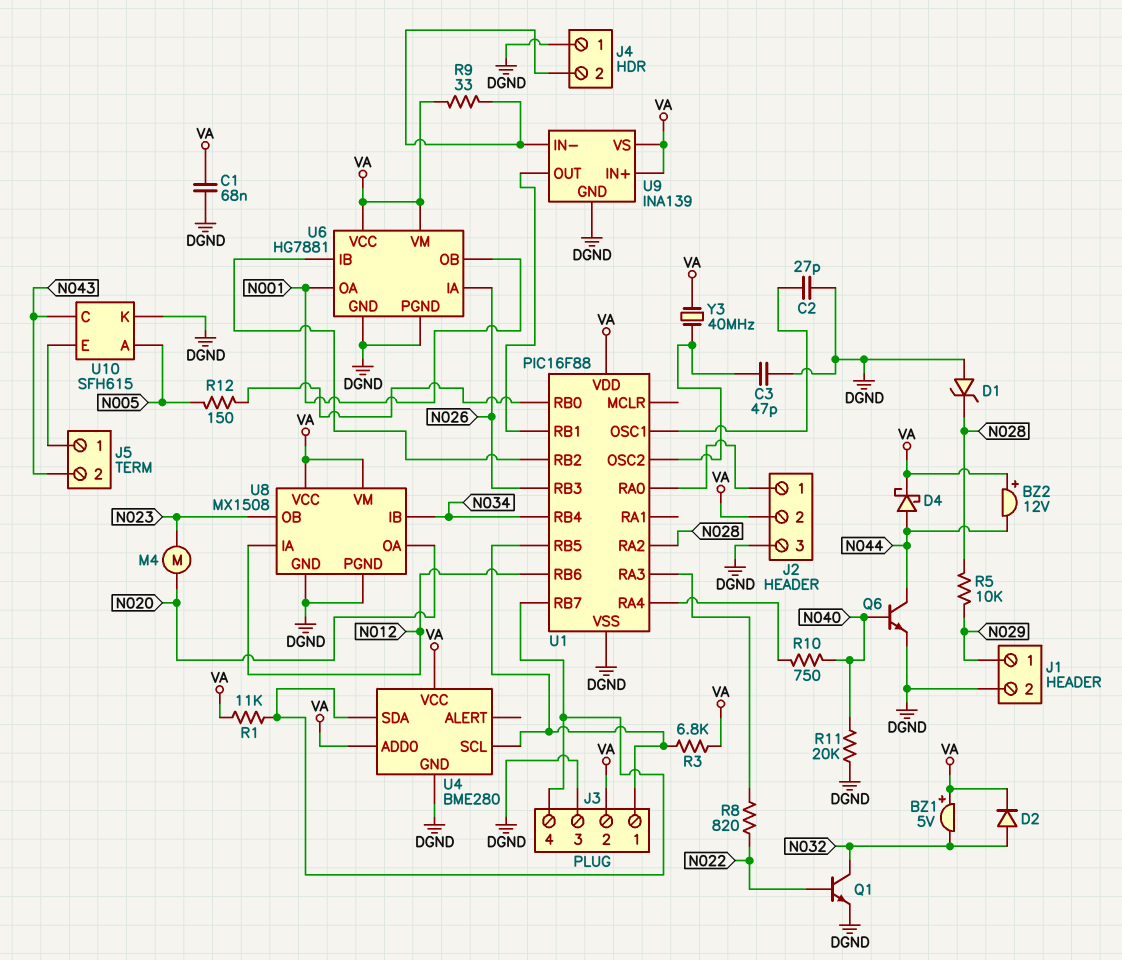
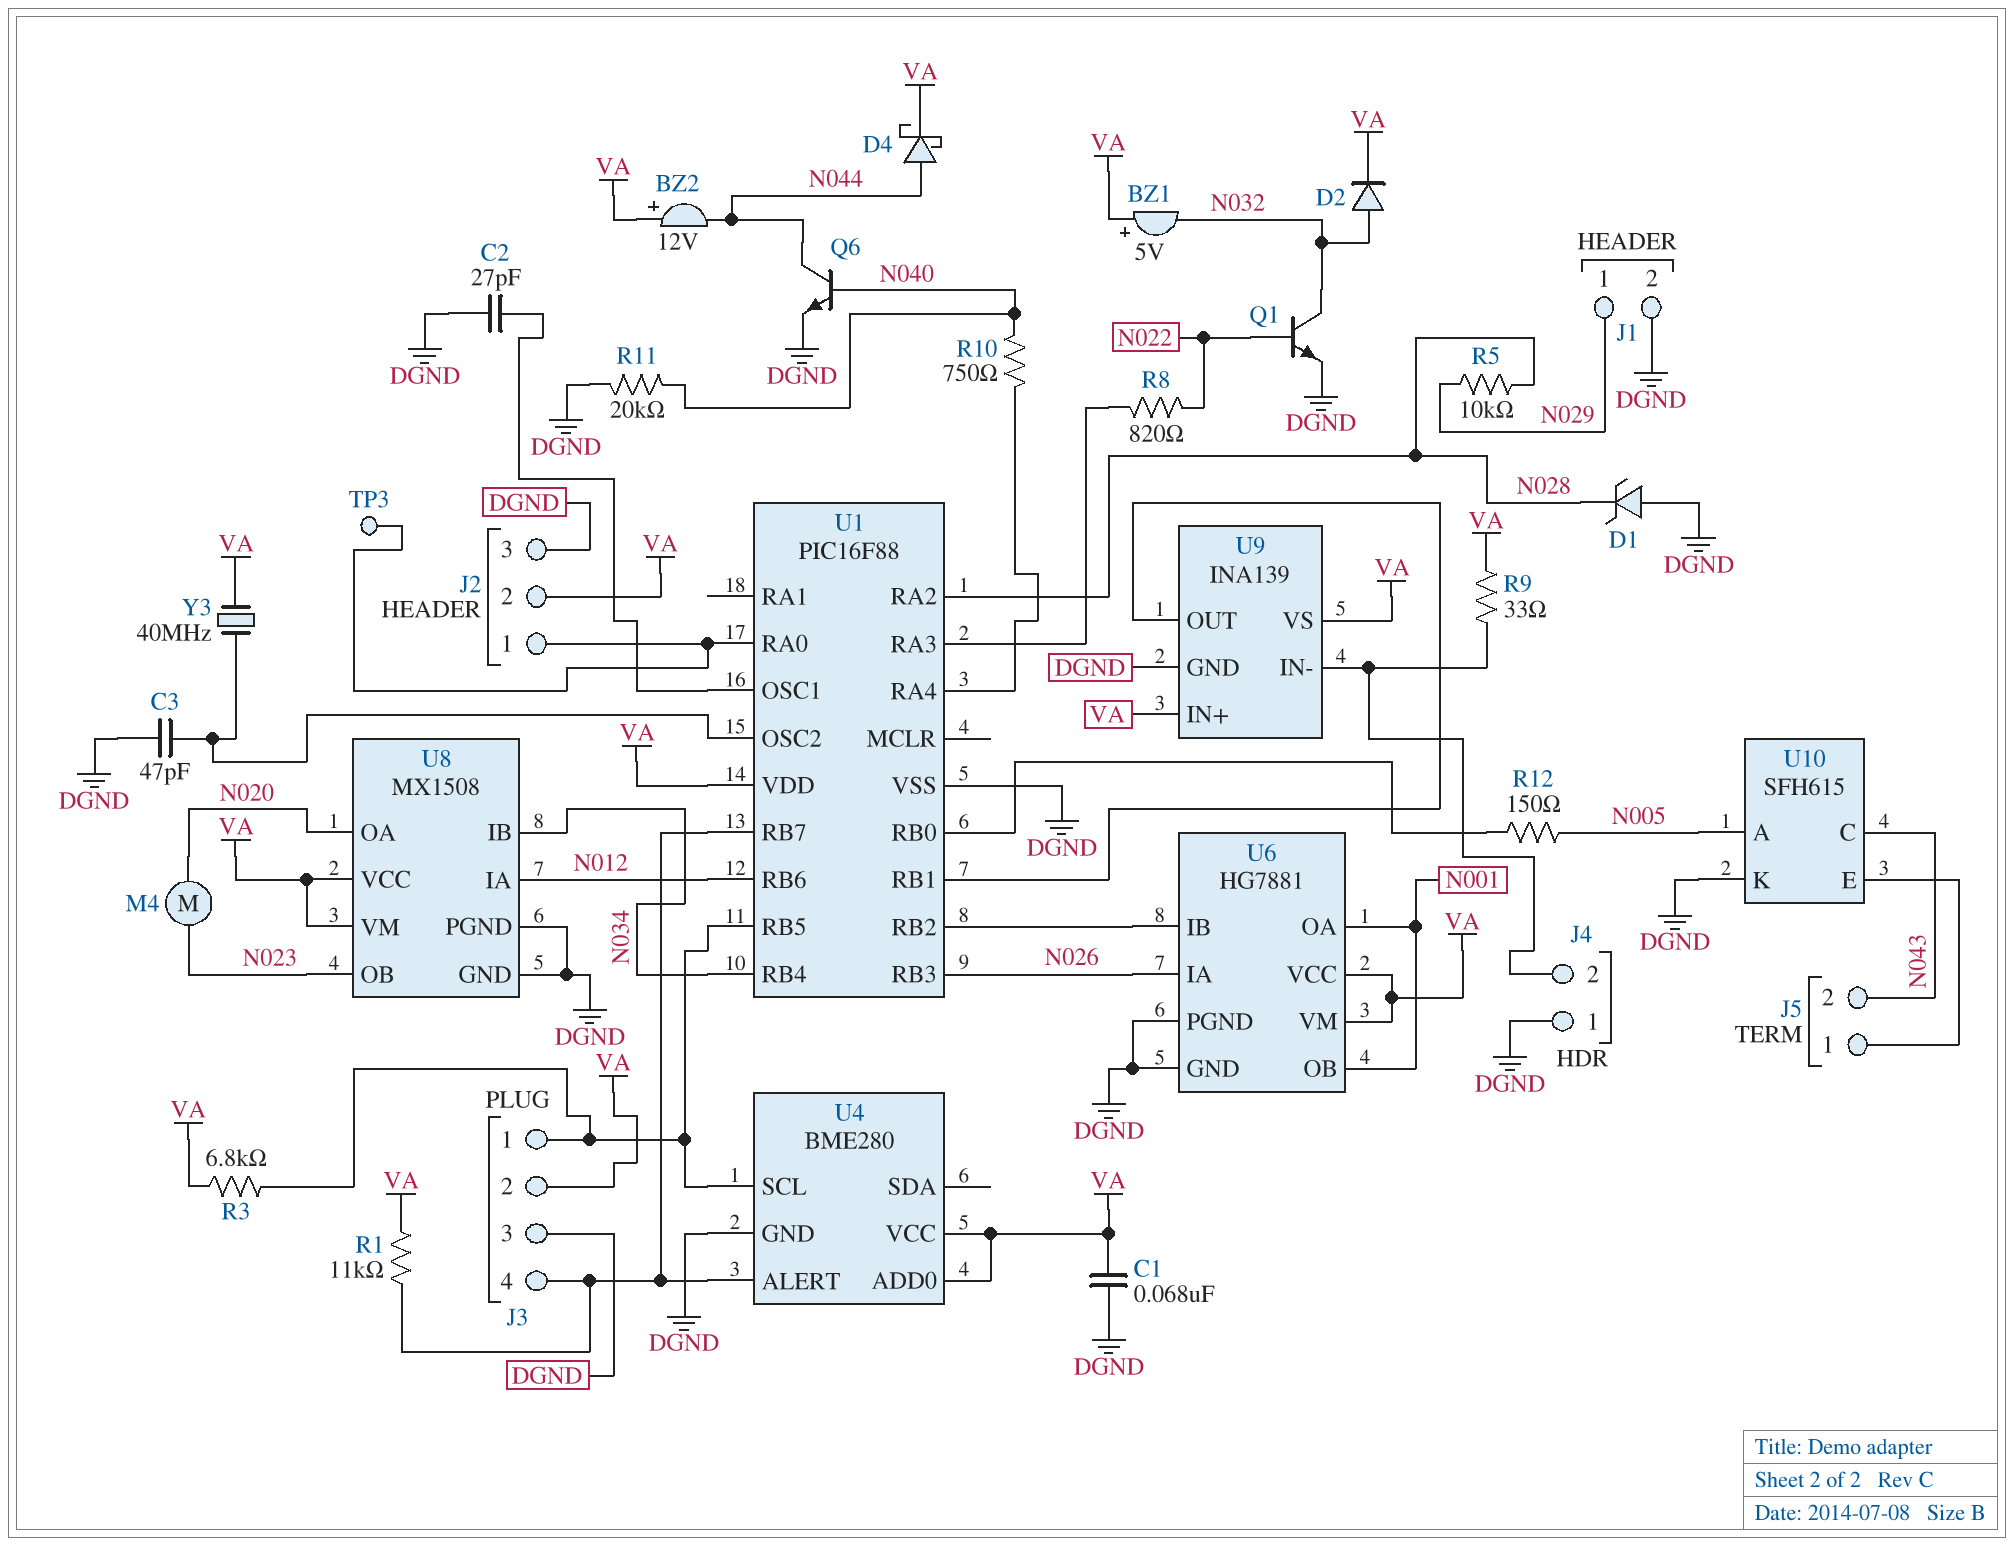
TP3: none -> test point (J2/1)
U4 pin ALERT: none -> J3/4
U4 pin SDA: J3/4 -> none

